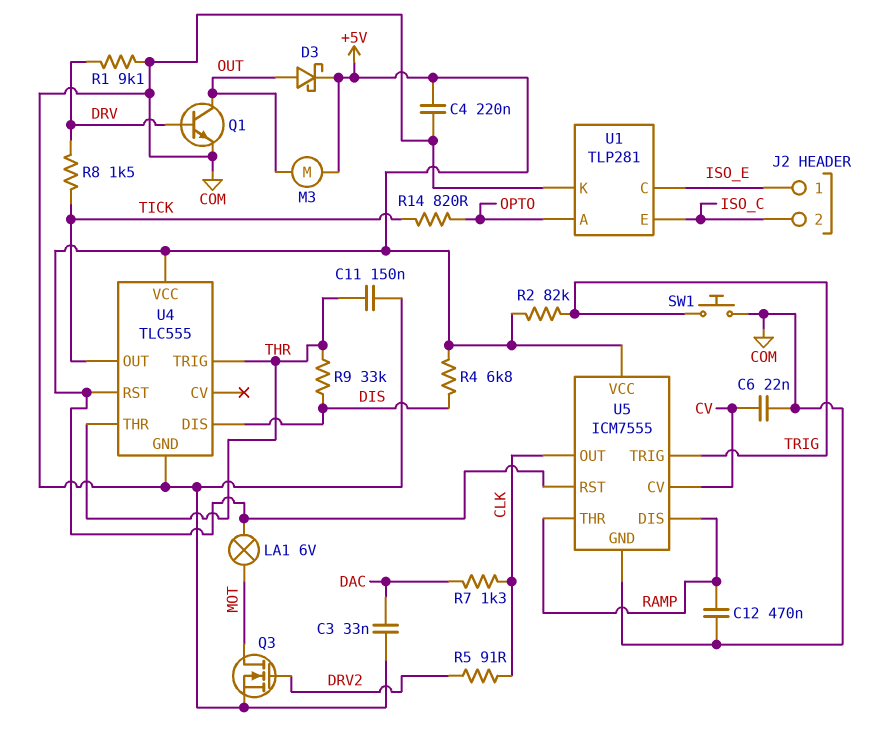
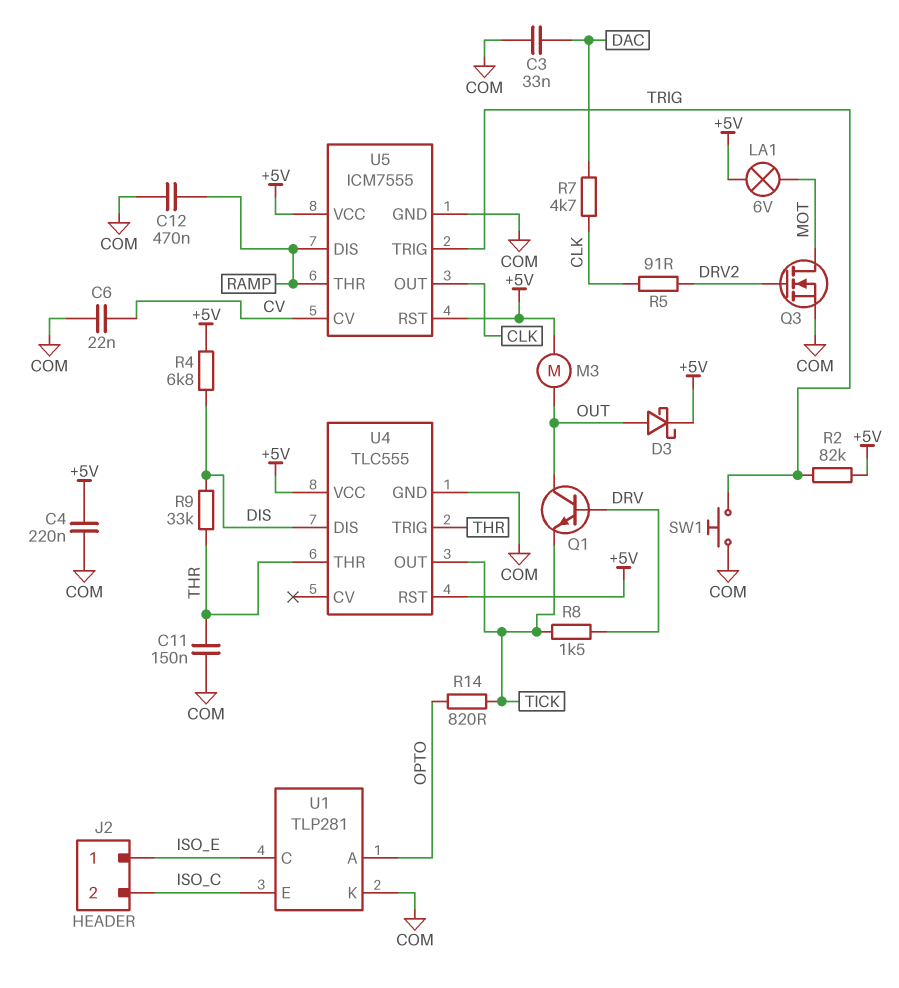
Q1: NPN (B DRV, C OUT, E COM) -> NPN (B DRV, C OUT, E TICK)
R1: 9.1k (COM, DRV) -> none
R7: 1.3k (CLK, DAC) -> 4.7k (CLK, DAC)

